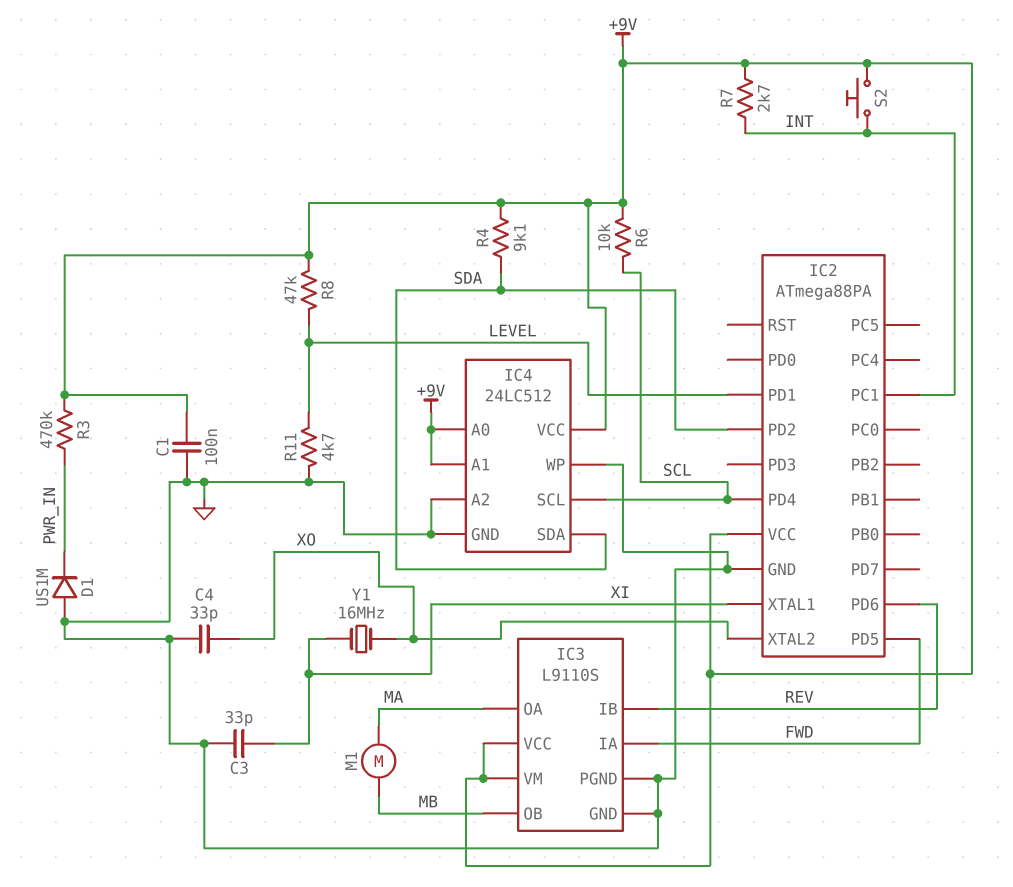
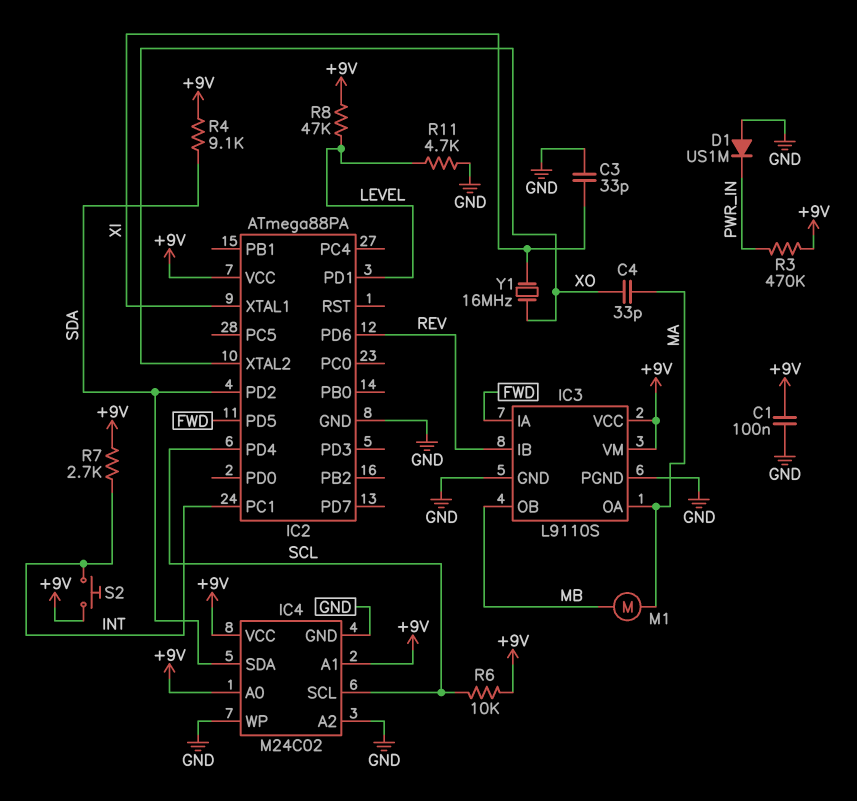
C4: 33pF (GND, XO) -> 33pF (MA, XO)
IC4: 24LC512 -> M24C02

